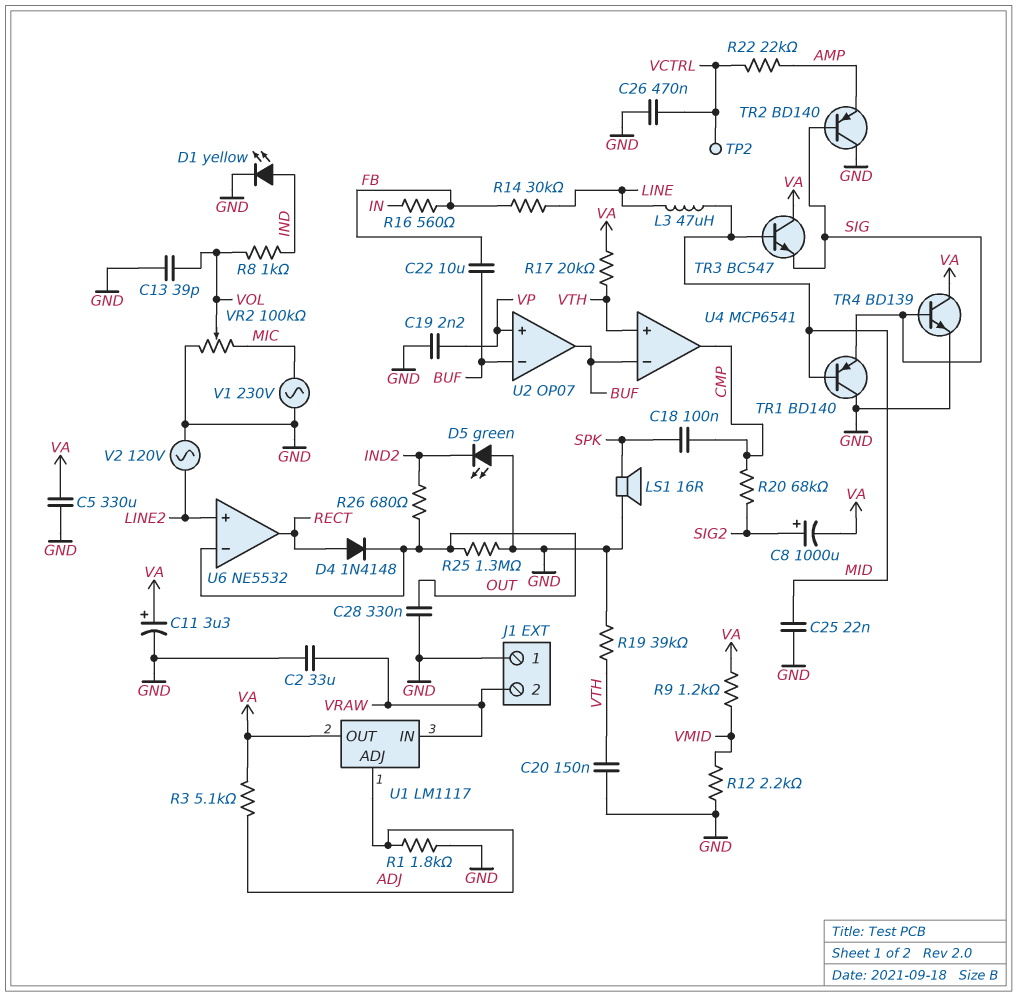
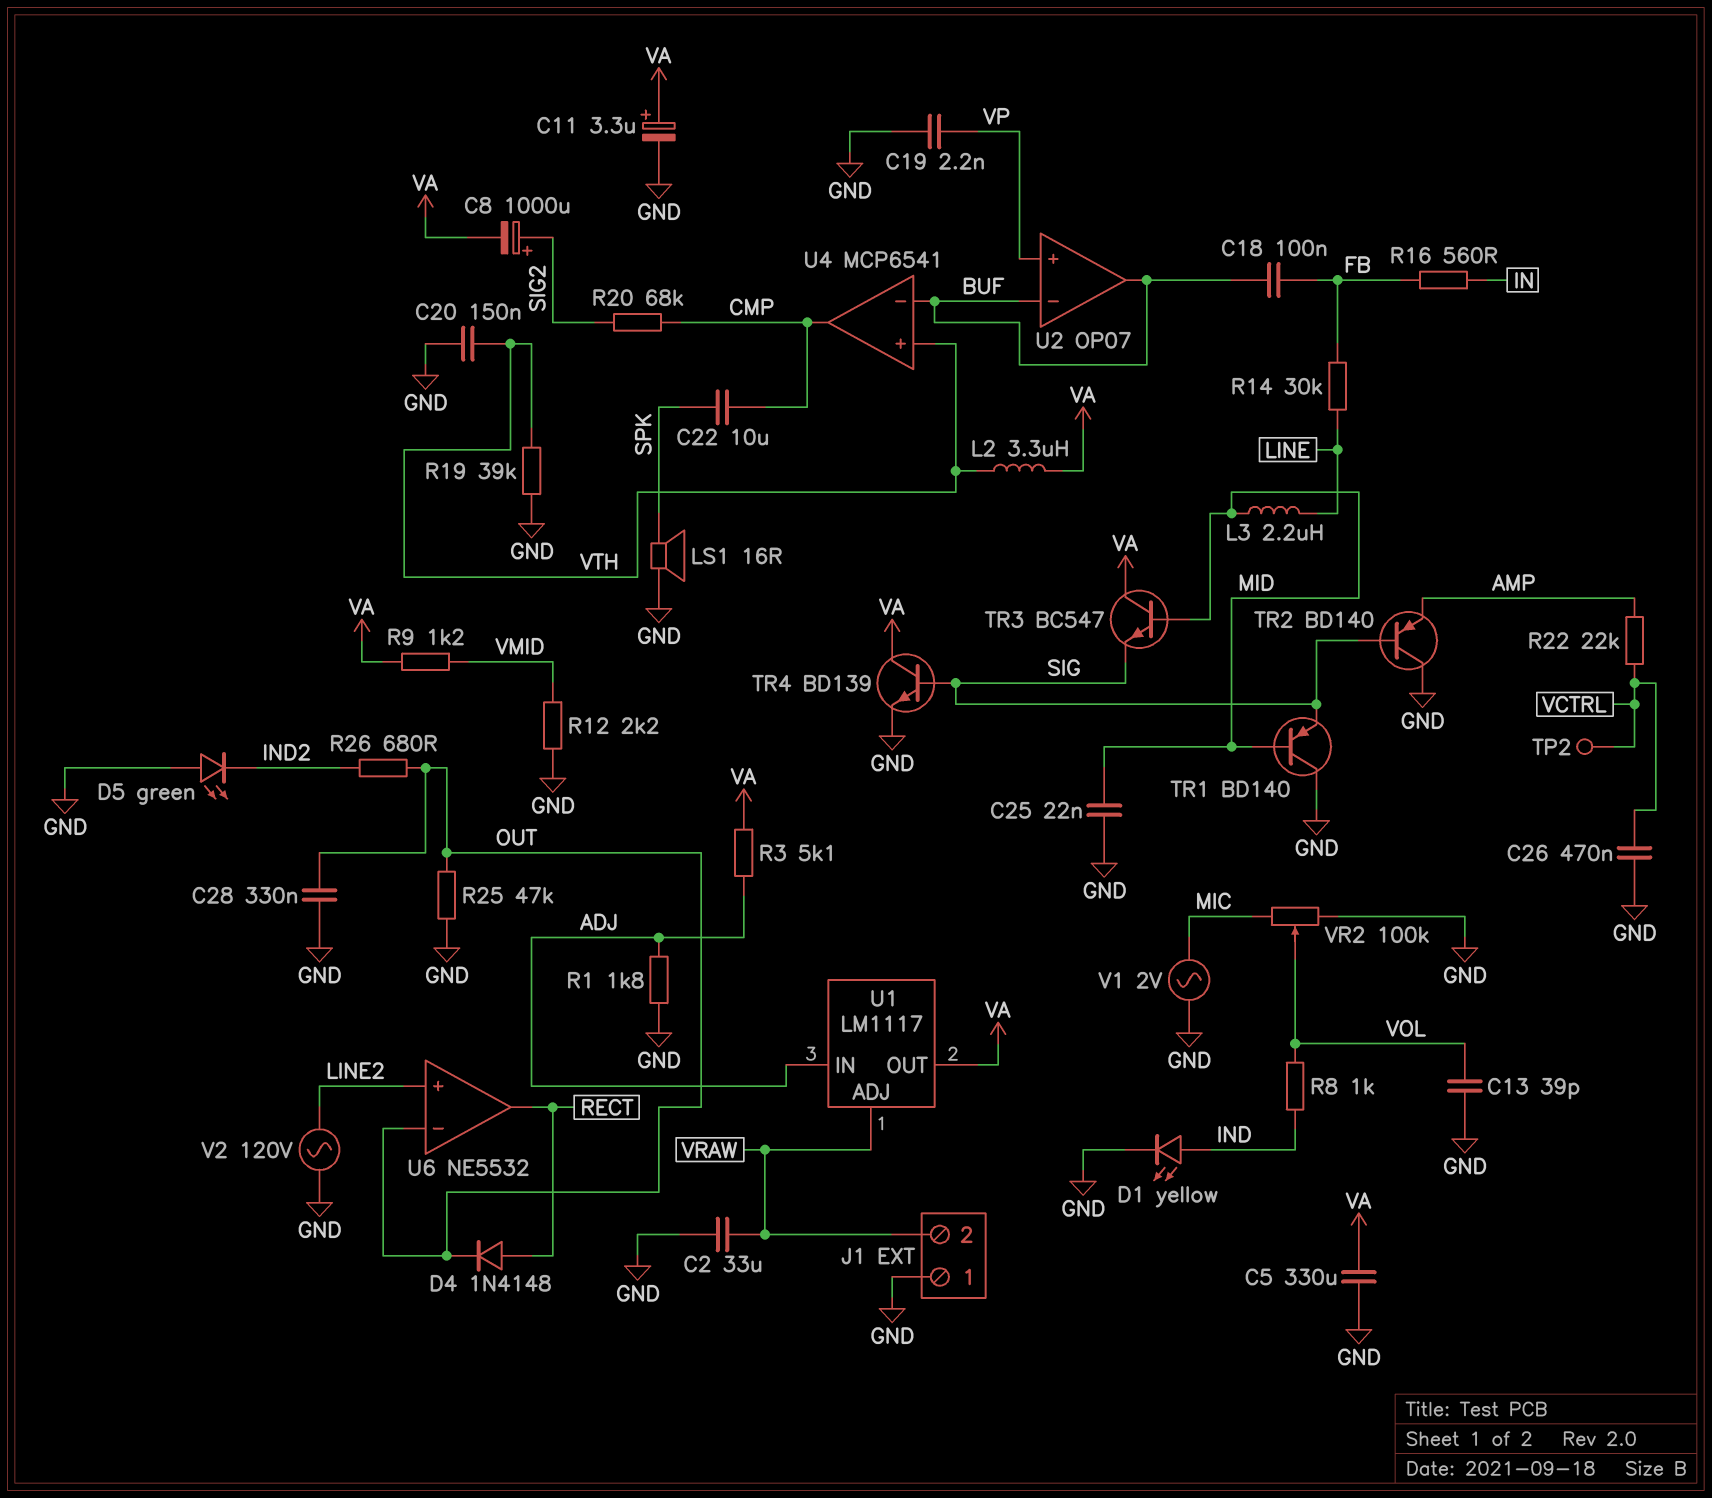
C18: 100nF (CMP, SPK) -> 100nF (BUF, FB)
C22: 10uF (BUF, FB) -> 10uF (CMP, SPK)
L2: none -> 3.3uH (VA, VTH)
L3: 47uH (LINE, MID) -> 2.2uH (LINE, MID)
R17: 20k (VA, VTH) -> none
R25: 1.3M (GND, OUT) -> 47k (GND, OUT)
U1 pin ADJ: ADJ -> VRAW
U1 pin IN: VRAW -> ADJ
V1: AC 230V (GND, MIC) -> AC 2V (GND, MIC)

